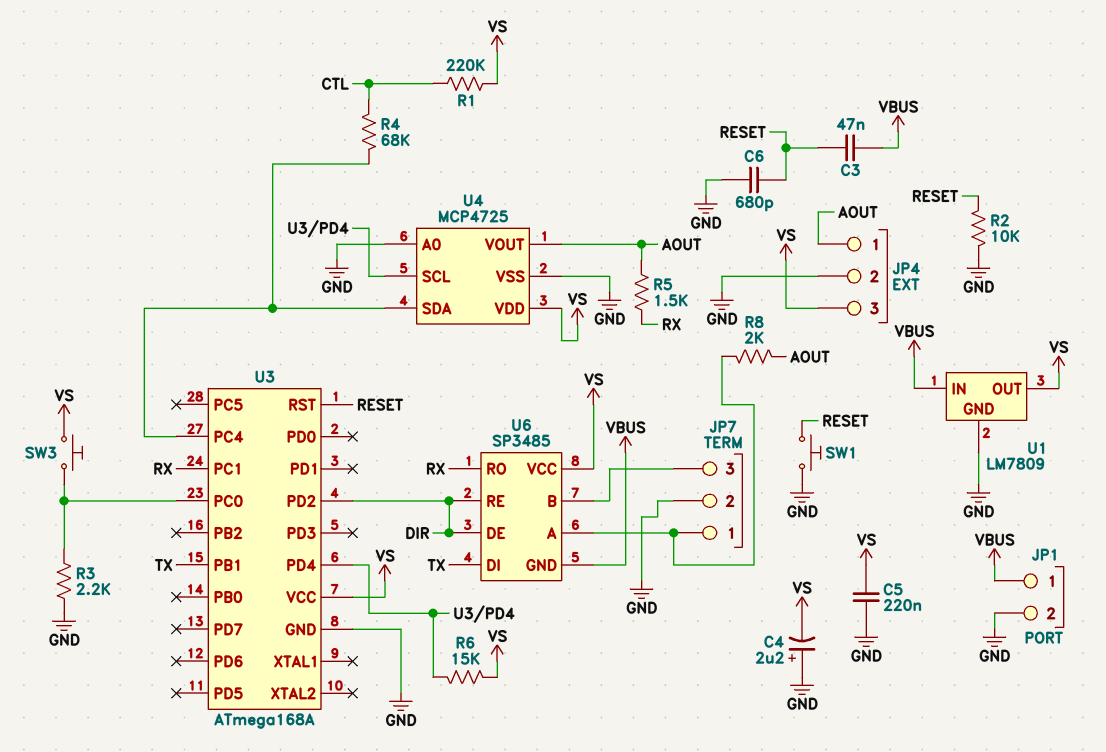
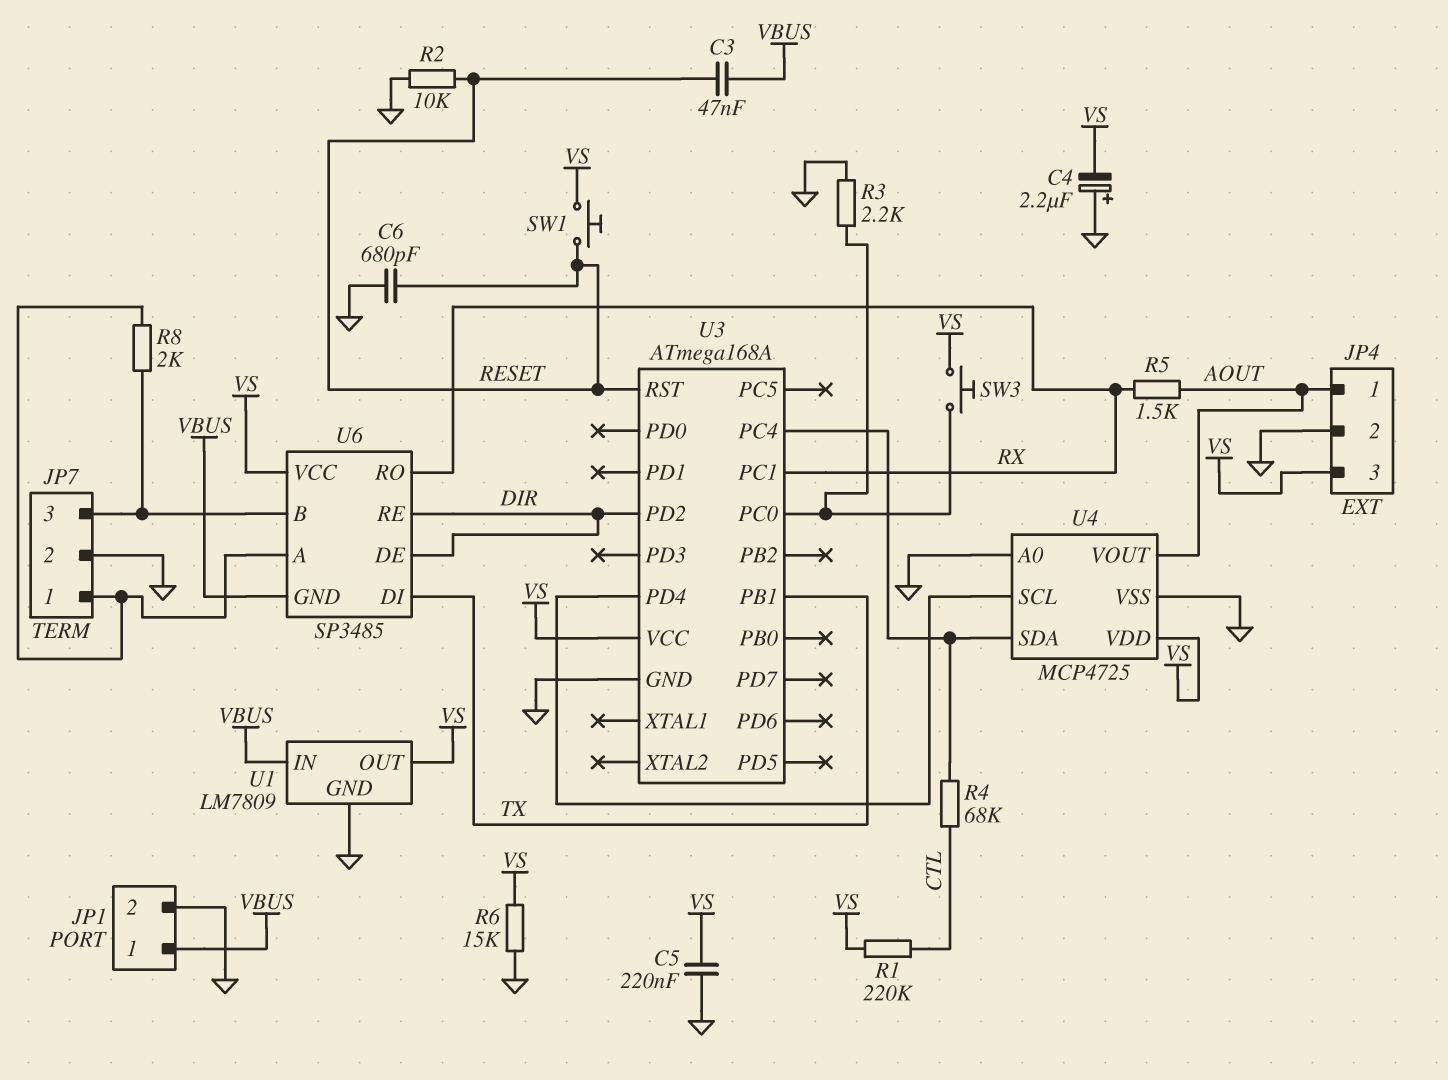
R6: 15k (U3/PD4, VS) -> 15k (GND, VS)
R8: 2k (AOUT, JP7/1) -> 2k (JP7/1, JP7/3)
SW1: button (GND, RESET) -> button (RESET, VS)

